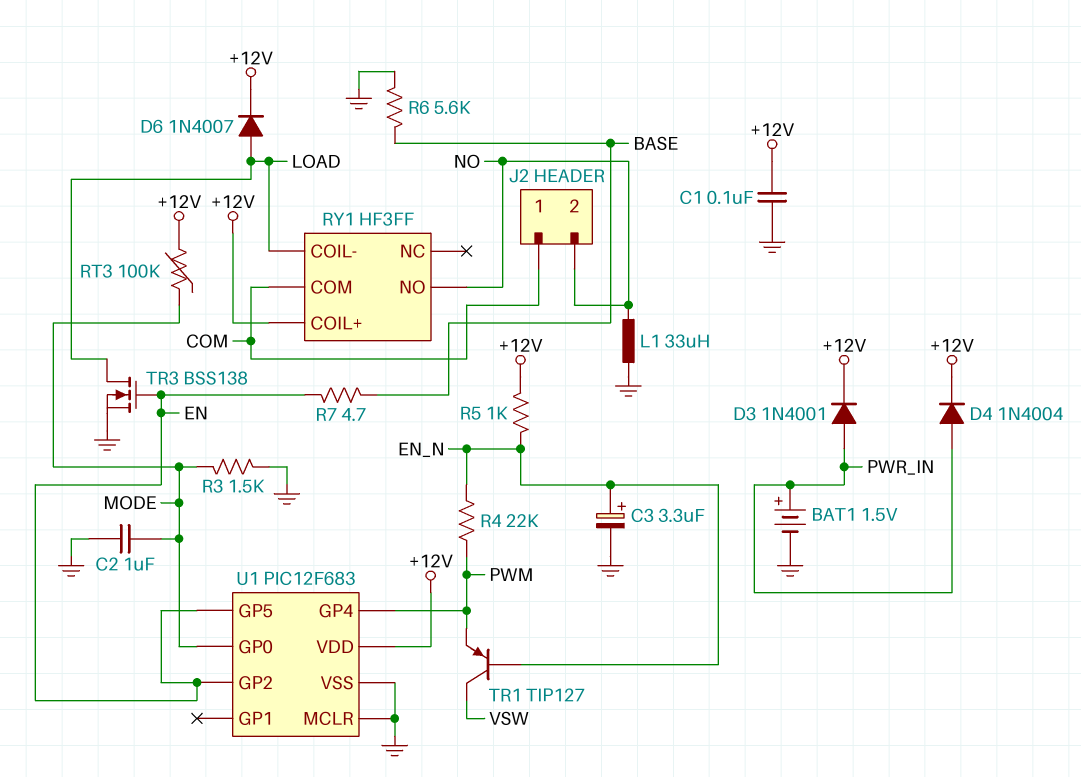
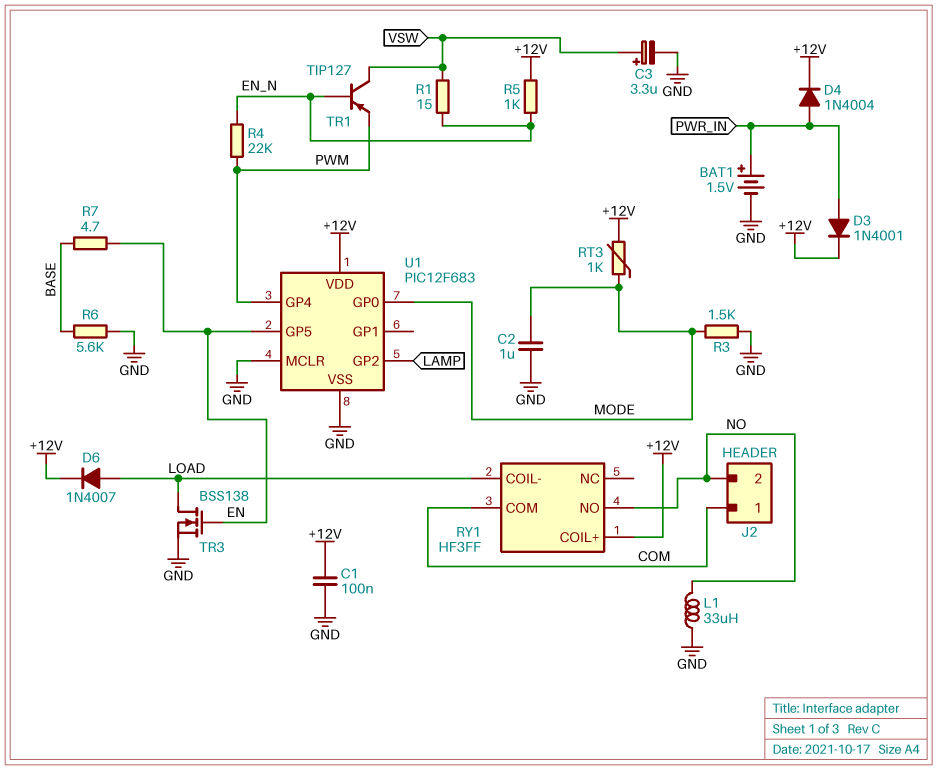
C3: 3.3uF (plus EN_N, minus GND) -> 3.3uF (plus VSW, minus GND)
R1: none -> 15 (EN_N, VSW)
RT3: 100k (+12V, MODE) -> 1k (+12V, MODE)
U1 pin GP2: EN -> LAMP

